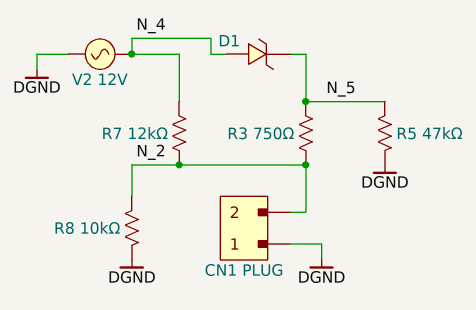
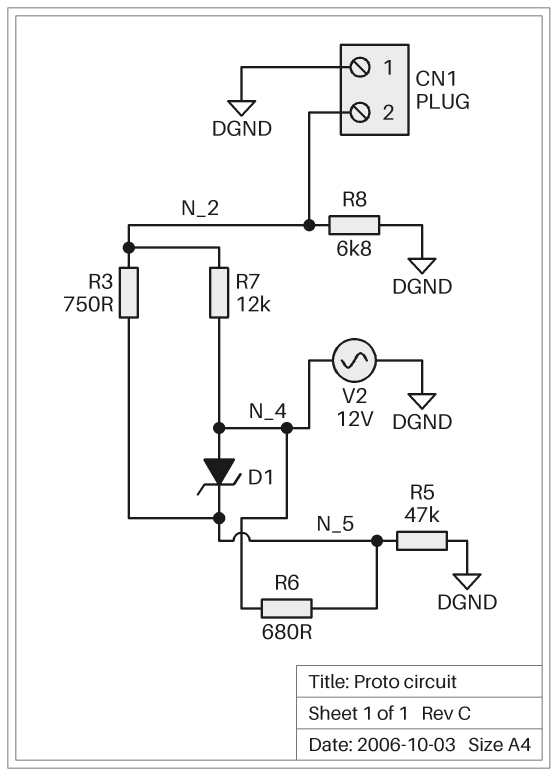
R6: none -> 680 (N_4, N_5)
R8: 10k (DGND, N_2) -> 6.8k (DGND, N_2)

